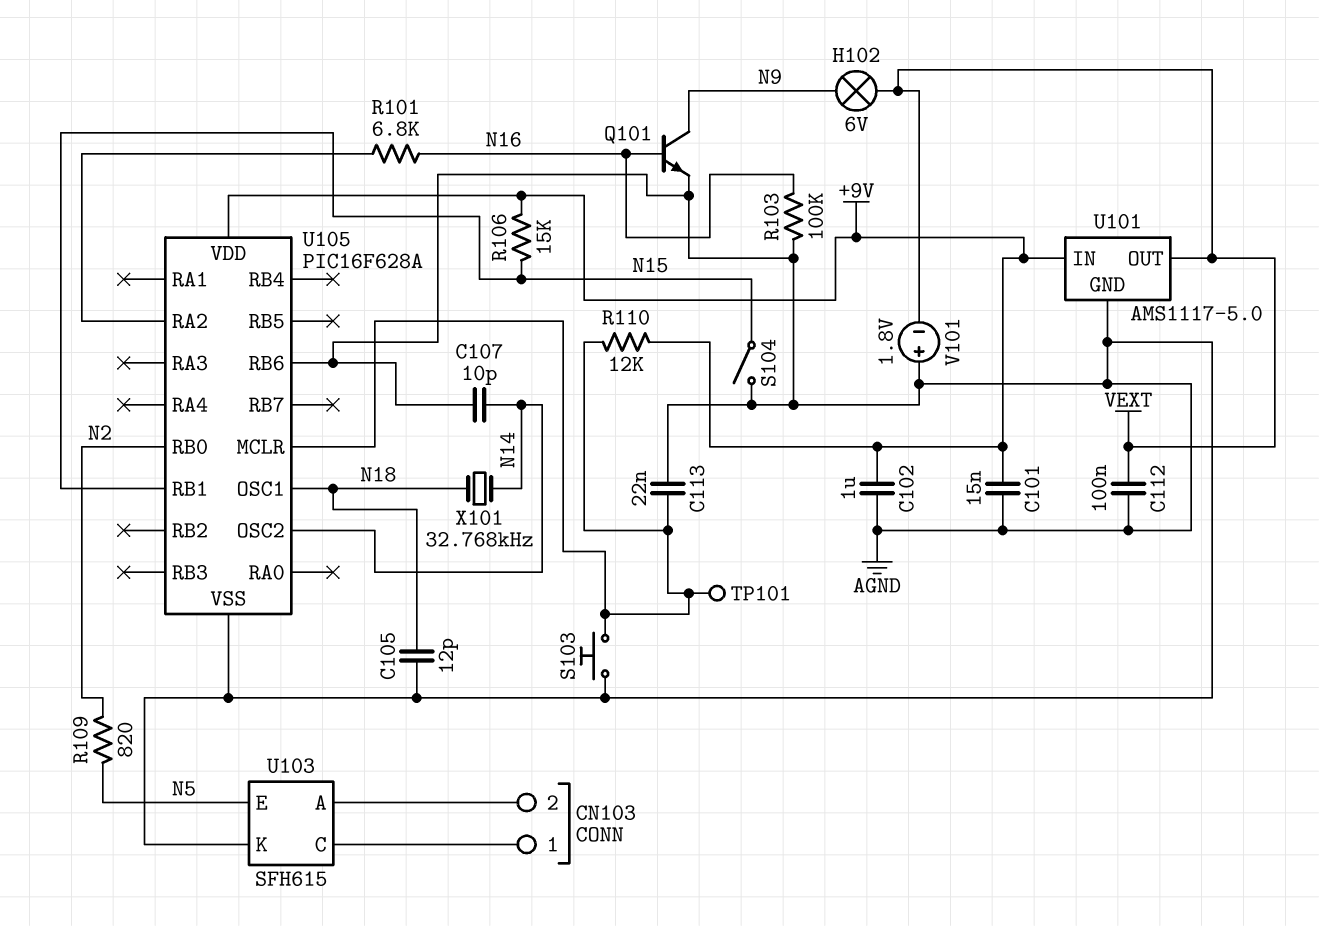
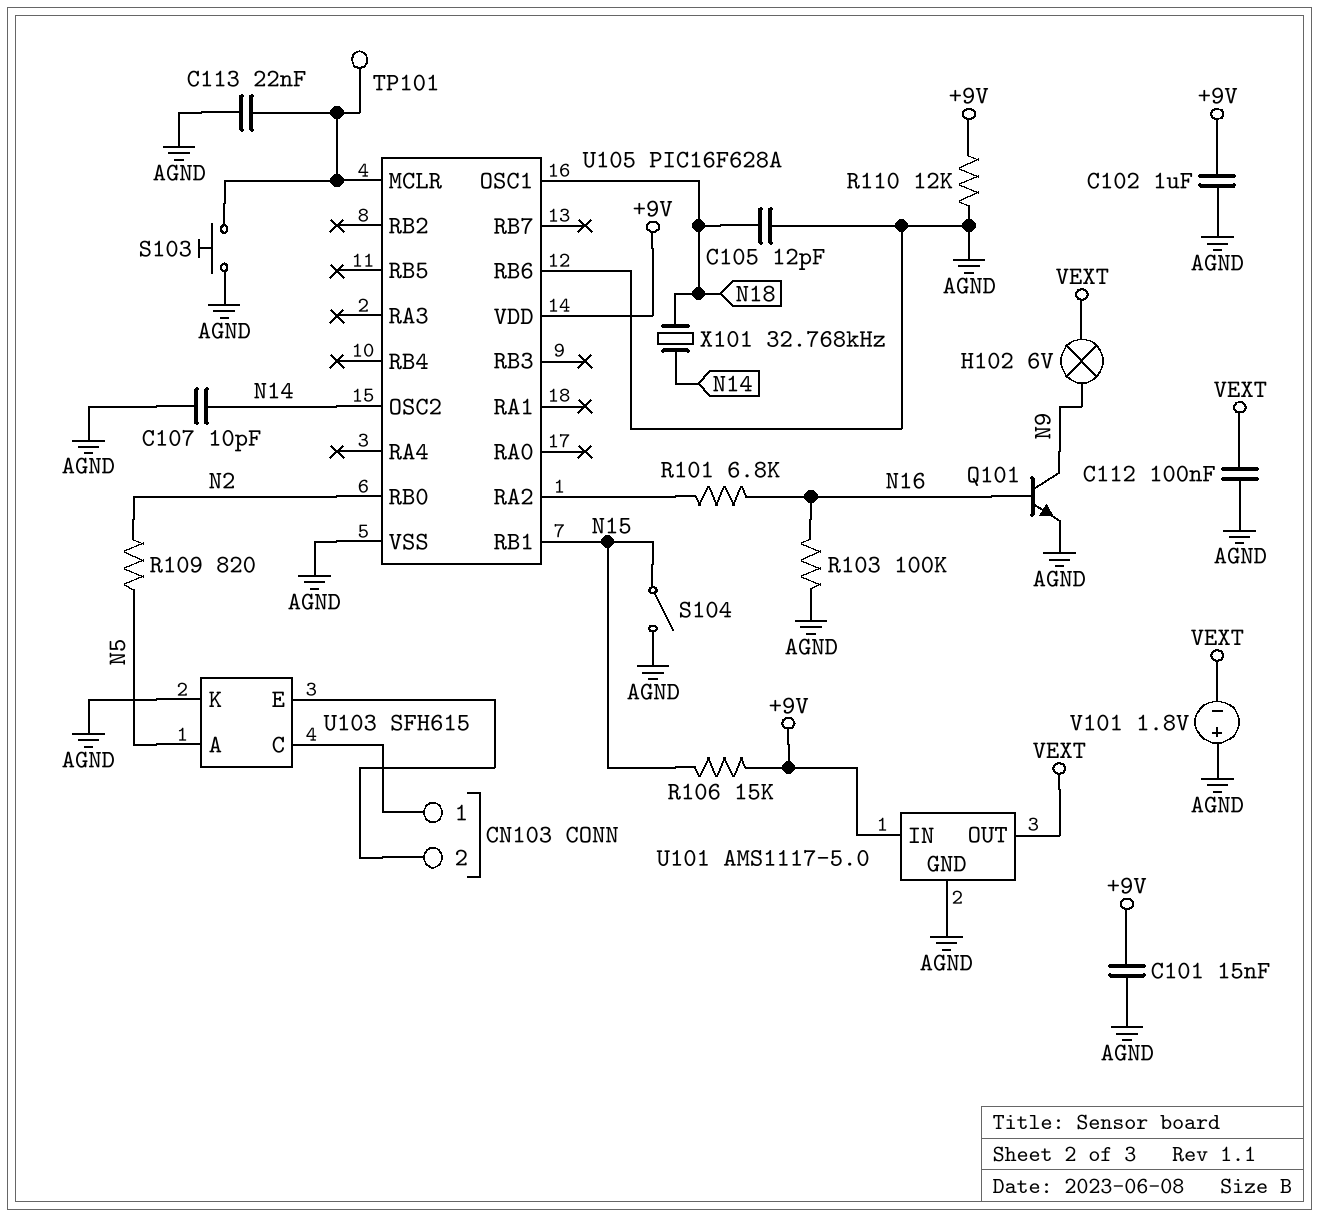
R110: 12k (+9V, U105/MCLR) -> 12k (+9V, AGND)
U103 pin A: CN103/2 -> N5
U103 pin E: N5 -> CN103/2

